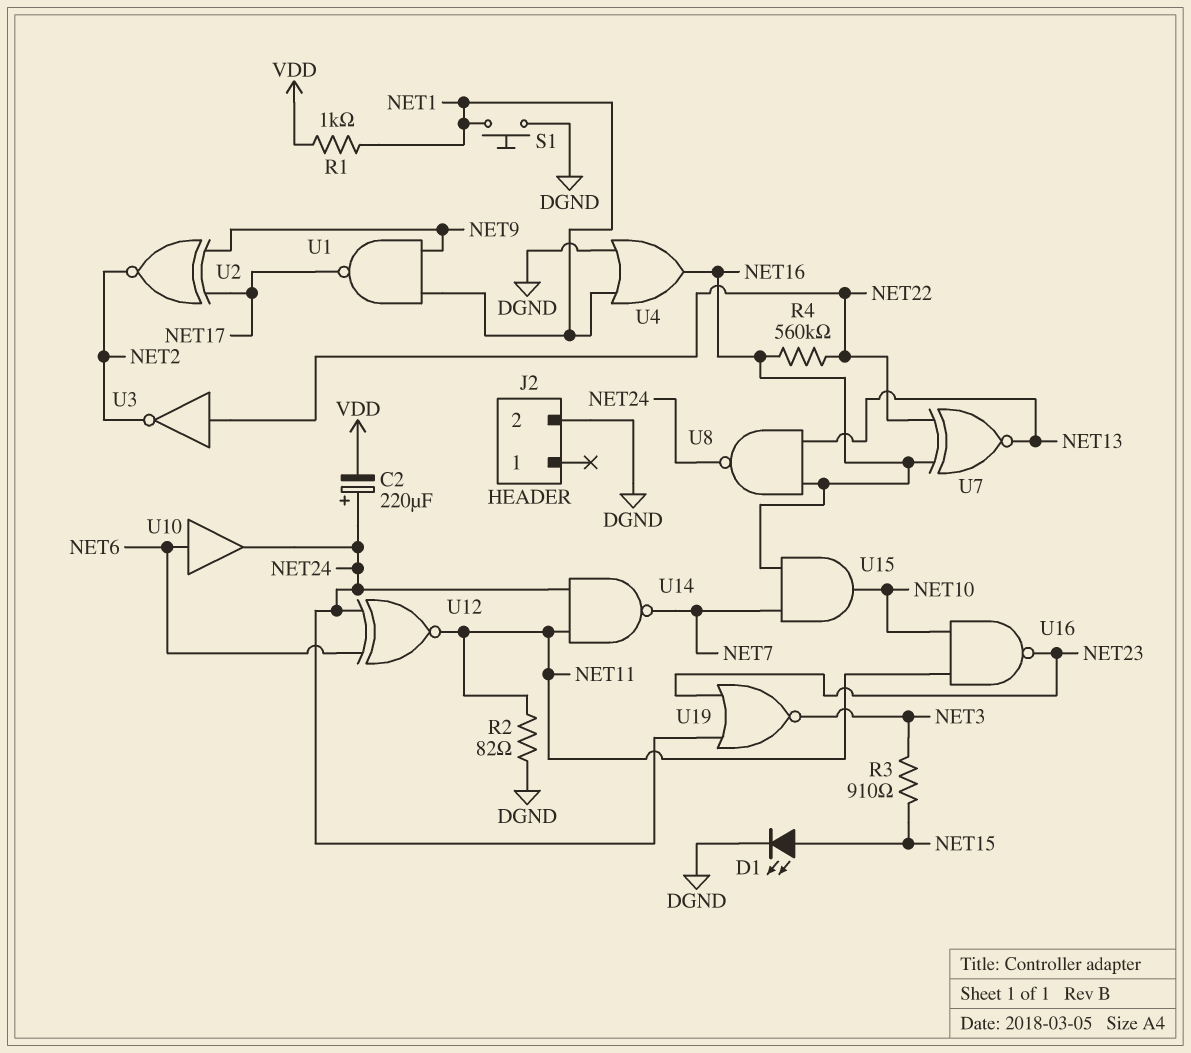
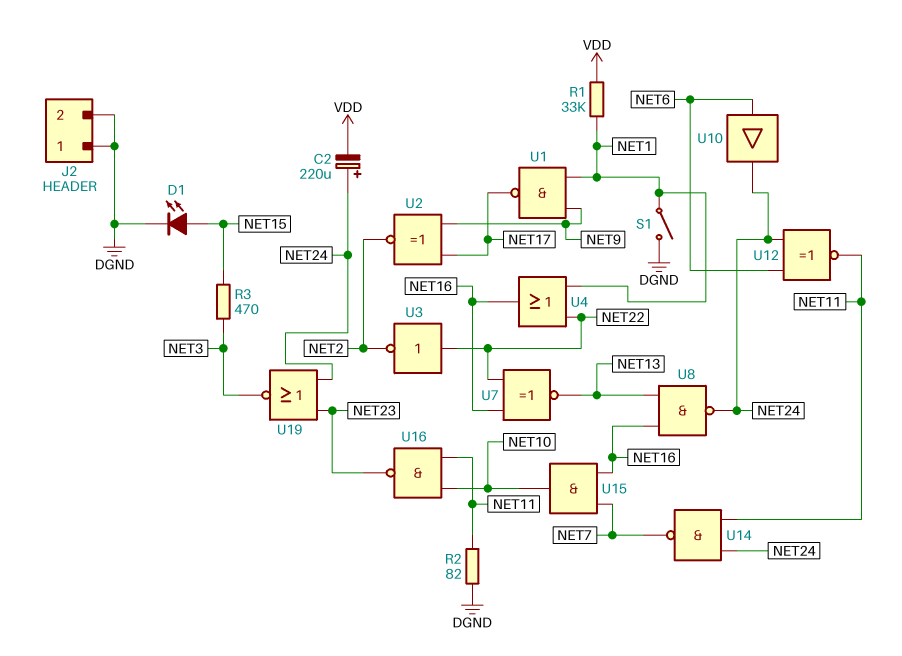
J2 pin 1: none -> DGND
R1: 1k (NET1, VDD) -> 33k (NET1, VDD)
R3: 910 (NET3, NET15) -> 470 (NET3, NET15)
R4: 560k (NET16, NET22) -> none
S1: button (DGND, NET1) -> switch (DGND, NET1)
U4: OR (in DGND, in NET1, out NET16) -> OR (in NET1, in NET22, out NET16)

